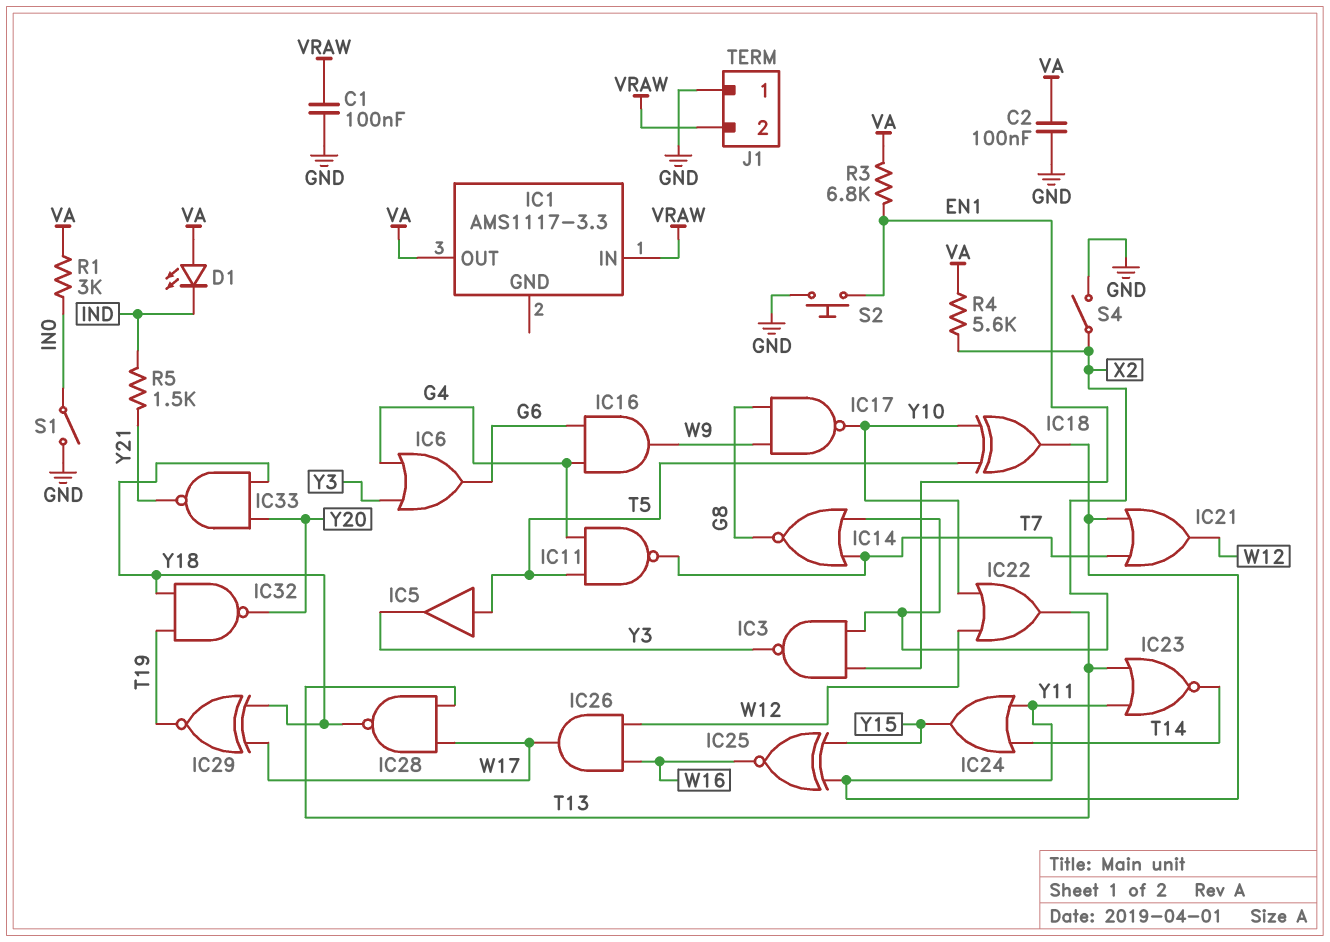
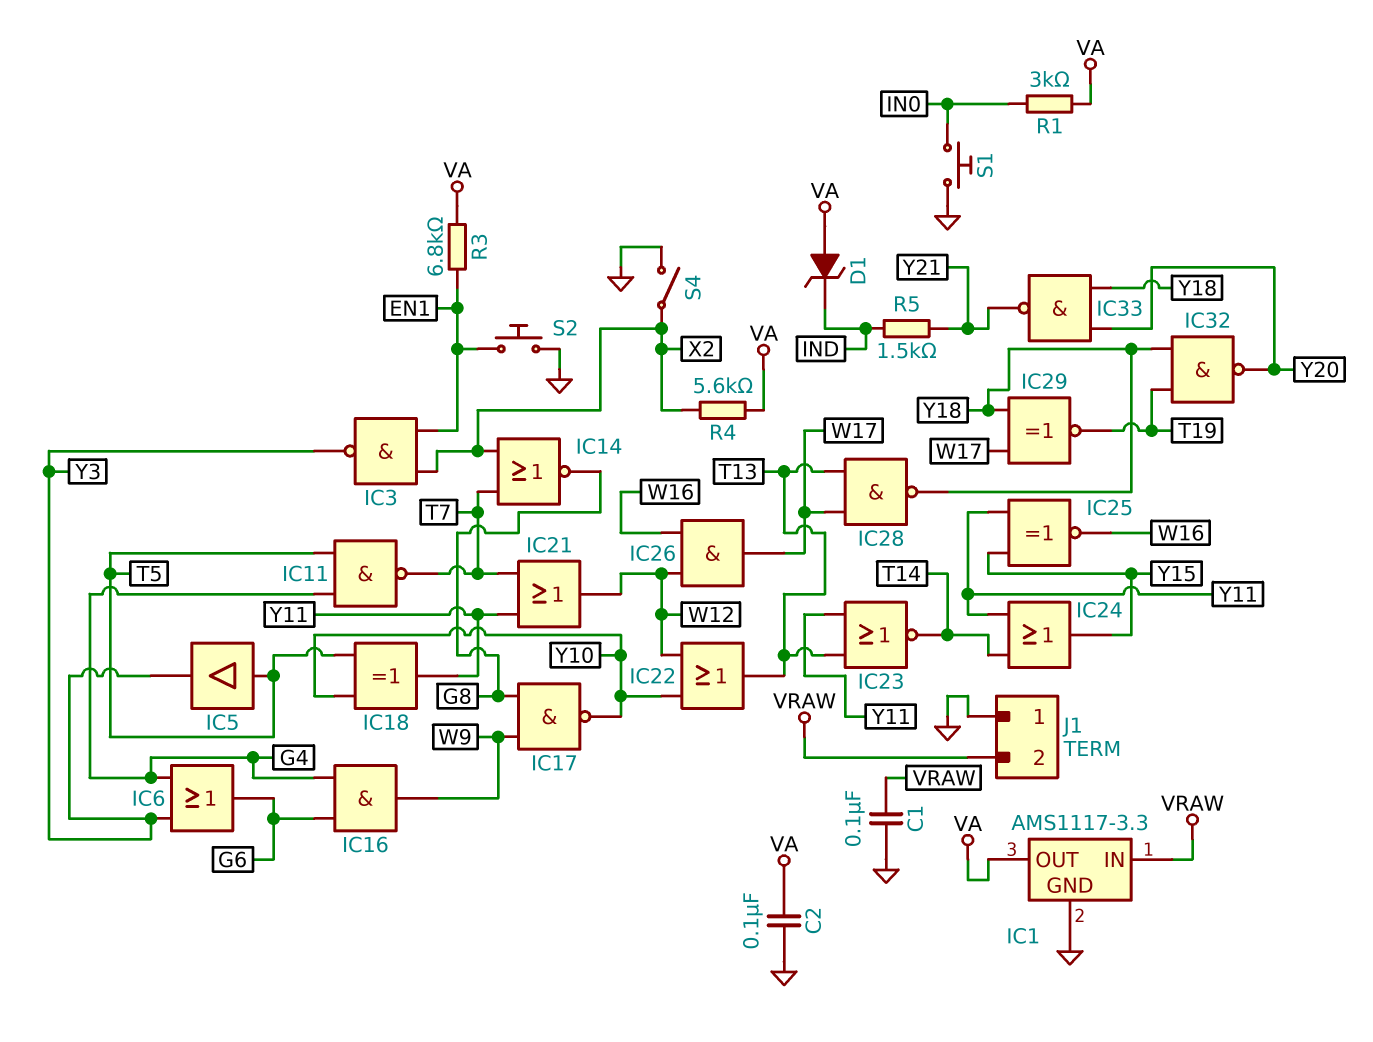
D1: LED (A VA, K IND) -> zener (A VA, K IND)
IC1 pin GND: none -> GND
S1: switch (GND, IN0) -> button (GND, IN0)

